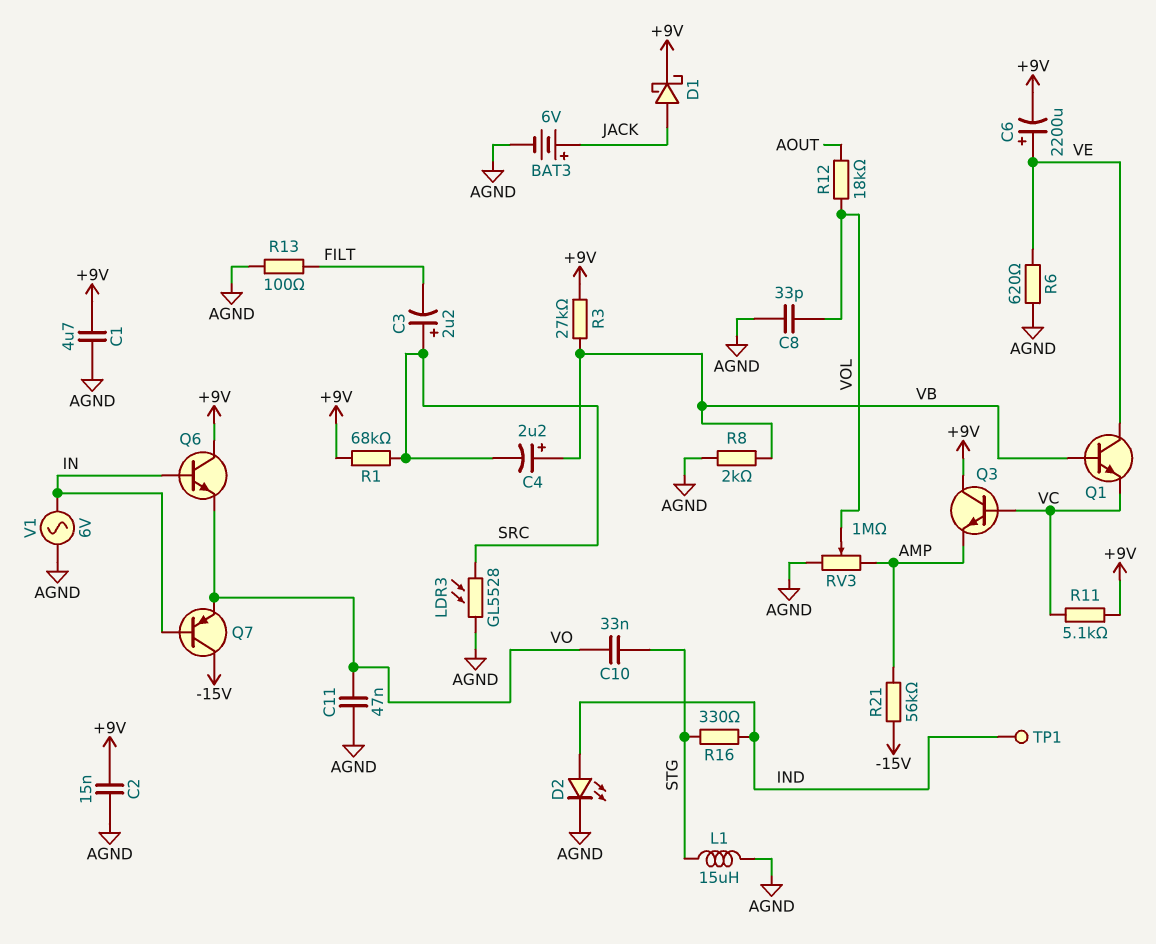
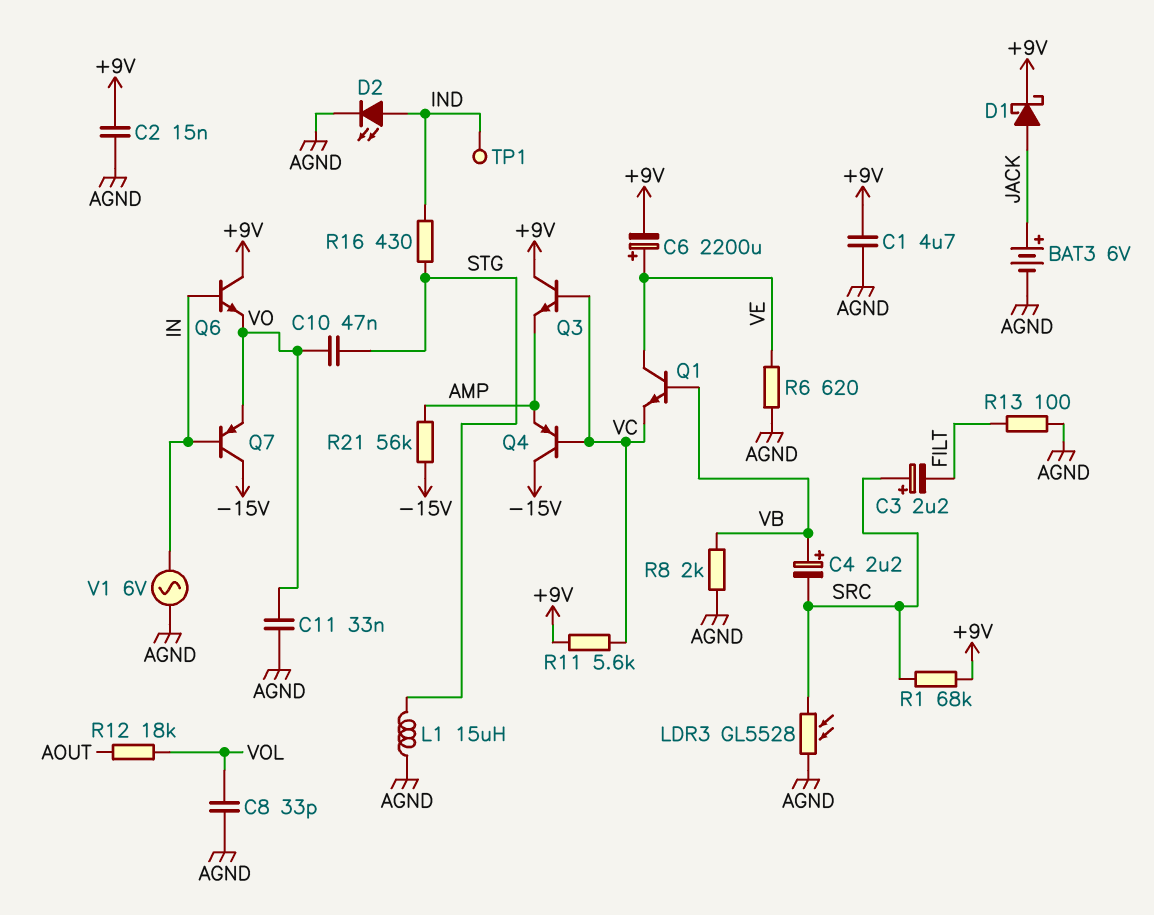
C10: 33nF (STG, VO) -> 47nF (STG, VO)
C11: 47nF (AGND, VO) -> 33nF (AGND, VO)
Q4: none -> PNP (B VC, C -15V, E AMP)
R3: 27k (+9V, VB) -> none
R11: 5.1k (+9V, VC) -> 5.6k (+9V, VC)
R16: 330 (IND, STG) -> 430 (IND, STG)
RV3: 1M (AGND, AMP, wiper VOL) -> none

